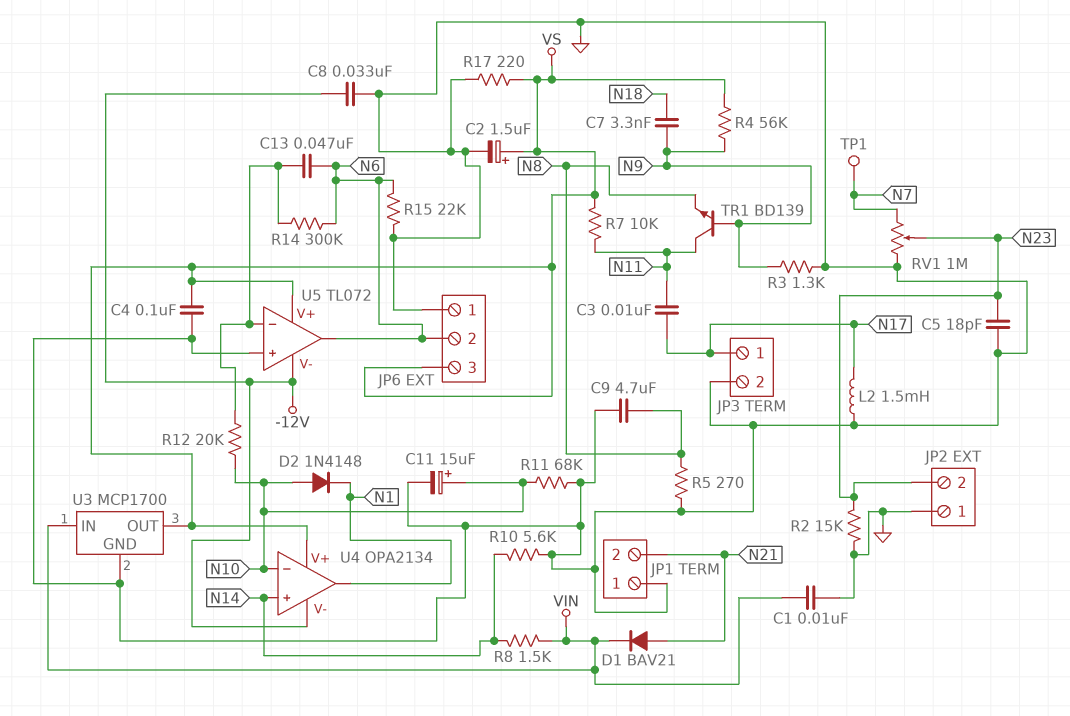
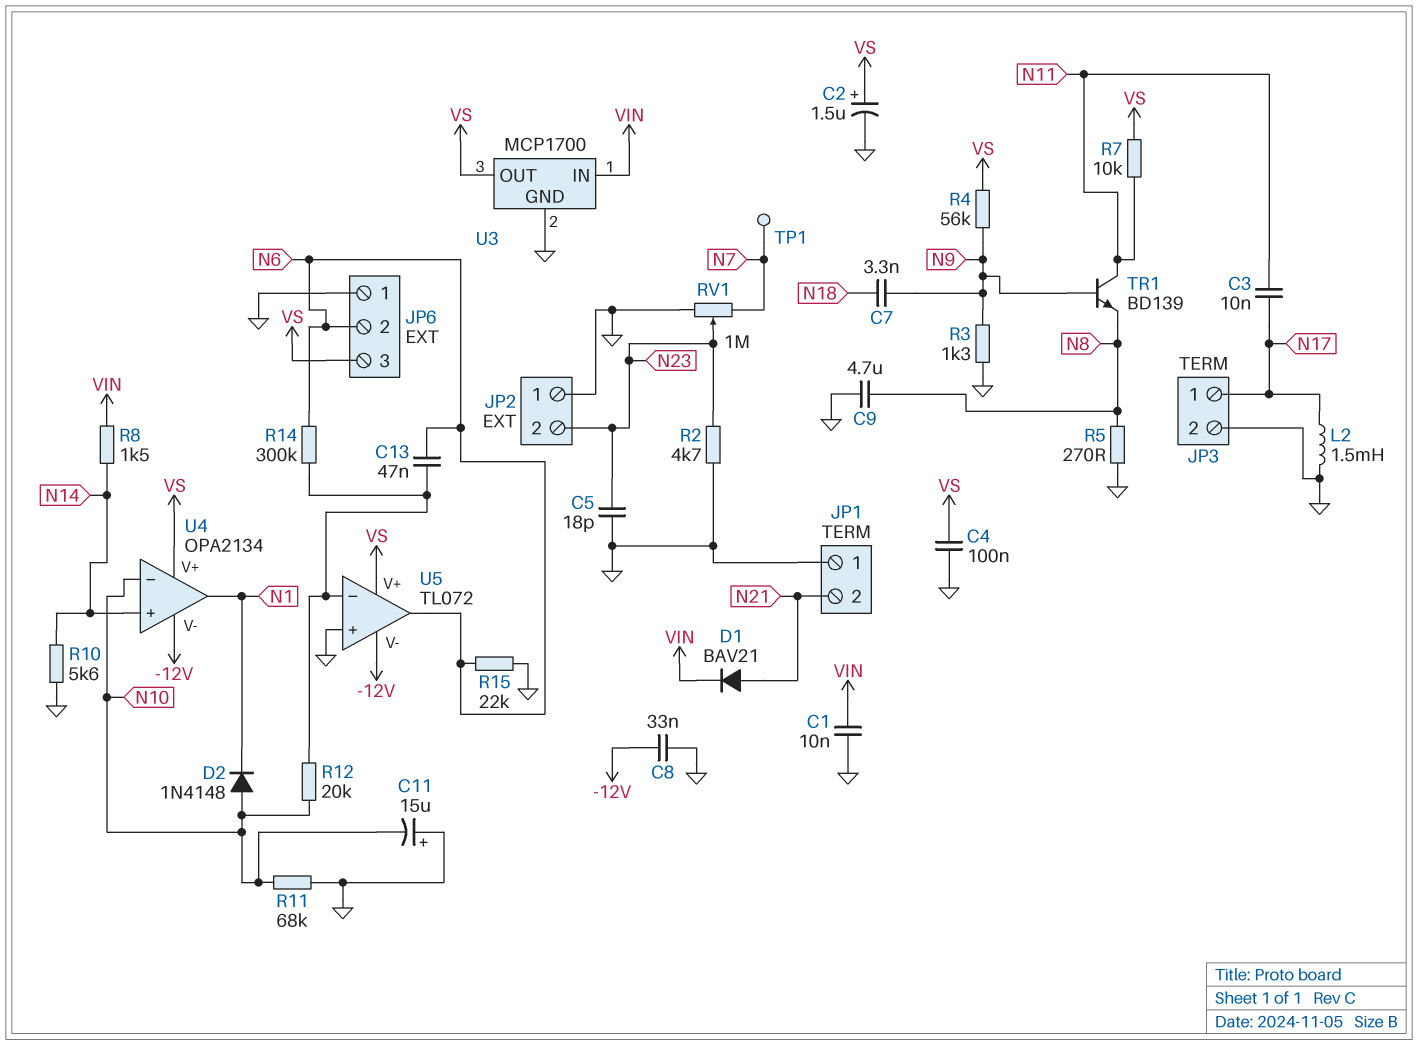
C11: 15uF (plus N10, minus GND) -> 15uF (plus GND, minus N10)
R2: 15k (GND, N23) -> 4.7k (GND, N23)
R17: 220 (GND, VS) -> none

